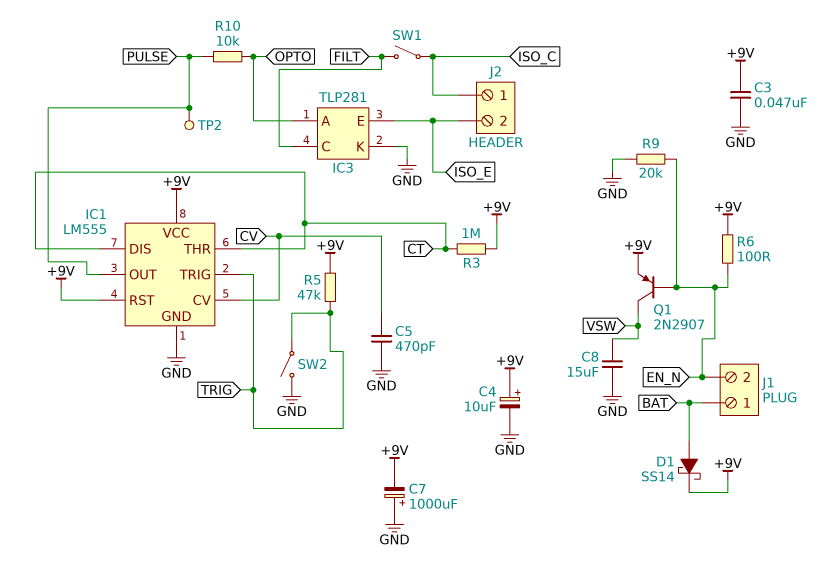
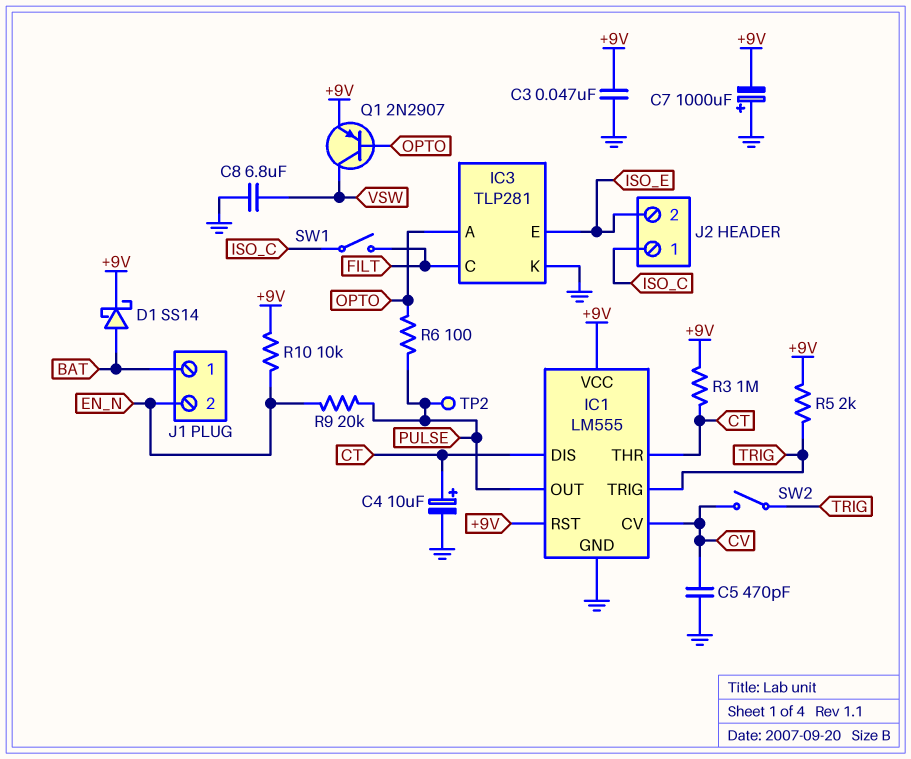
C4: 10uF (plus +9V, minus GND) -> 10uF (plus CT, minus GND)
C8: 15uF (GND, VSW) -> 6.8uF (GND, VSW)
Q1: PNP 2N2907 (B EN_N, C VSW, E +9V) -> PNP 2N2907 (B OPTO, C VSW, E +9V)
R5: 47k (+9V, TRIG) -> 2k (+9V, TRIG)
R6: 100 (+9V, EN_N) -> 100 (OPTO, PULSE)
R9: 20k (EN_N, GND) -> 20k (EN_N, PULSE)
R10: 10k (OPTO, PULSE) -> 10k (+9V, EN_N)
SW2: switch (GND, TRIG) -> switch (CV, TRIG)

